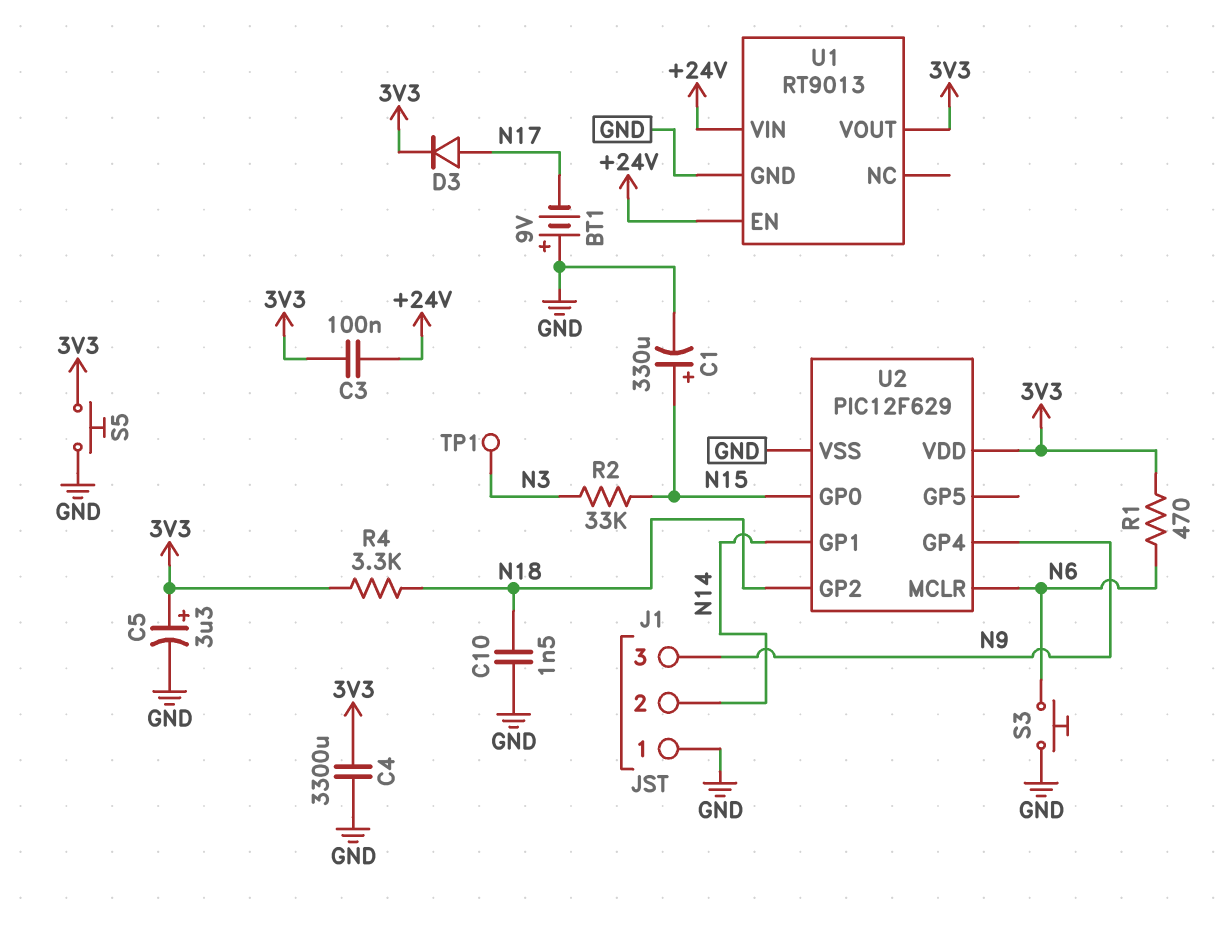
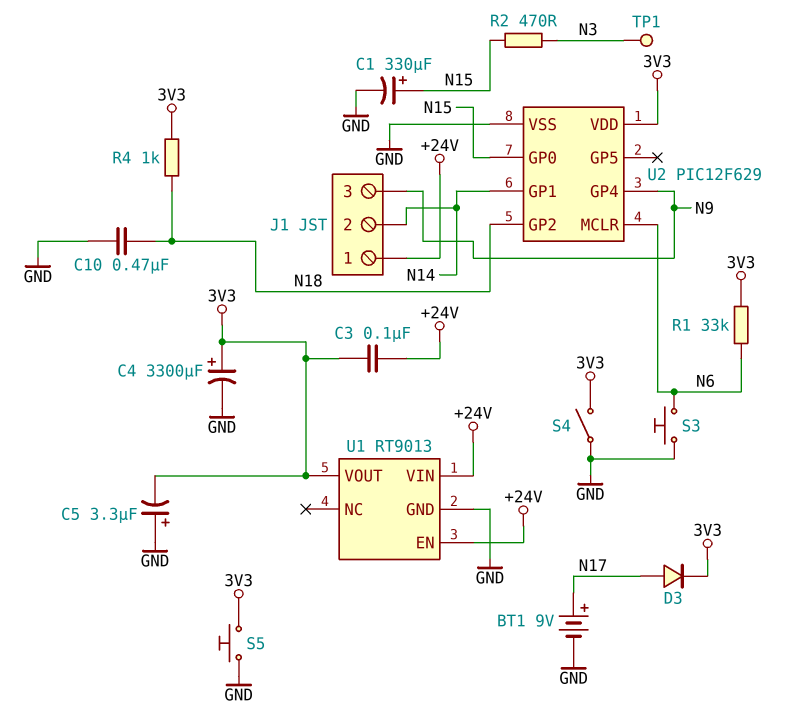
BT1: 9V (plus GND, minus N17) -> 9V (plus N17, minus GND)
C4: 3300uF (3V3, GND) -> 3300uF (plus 3V3, minus GND)
C5: 3.3uF (plus 3V3, minus GND) -> 3.3uF (plus GND, minus 3V3)
C10: 1.5nF (GND, N18) -> 470nF (GND, N18)
J1 pin 1: GND -> +24V
R1: 470 (3V3, N6) -> 33k (3V3, N6)
R2: 33k (N3, N15) -> 470 (N3, N15)
R4: 3.3k (3V3, N18) -> 1k (3V3, N18)
S4: none -> switch (3V3, GND)

